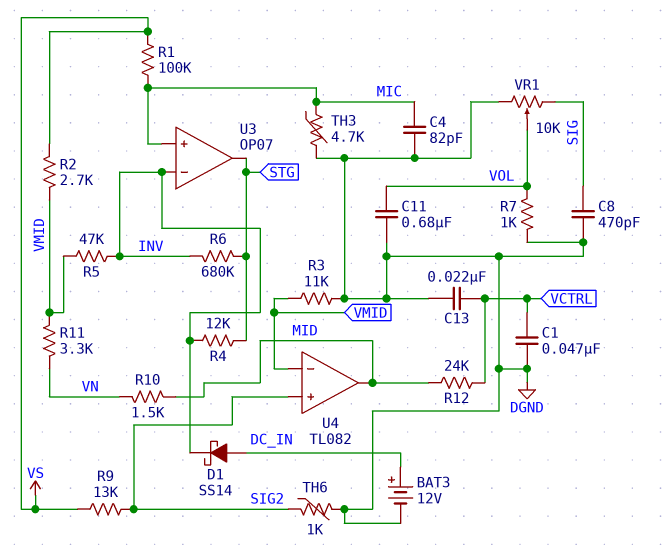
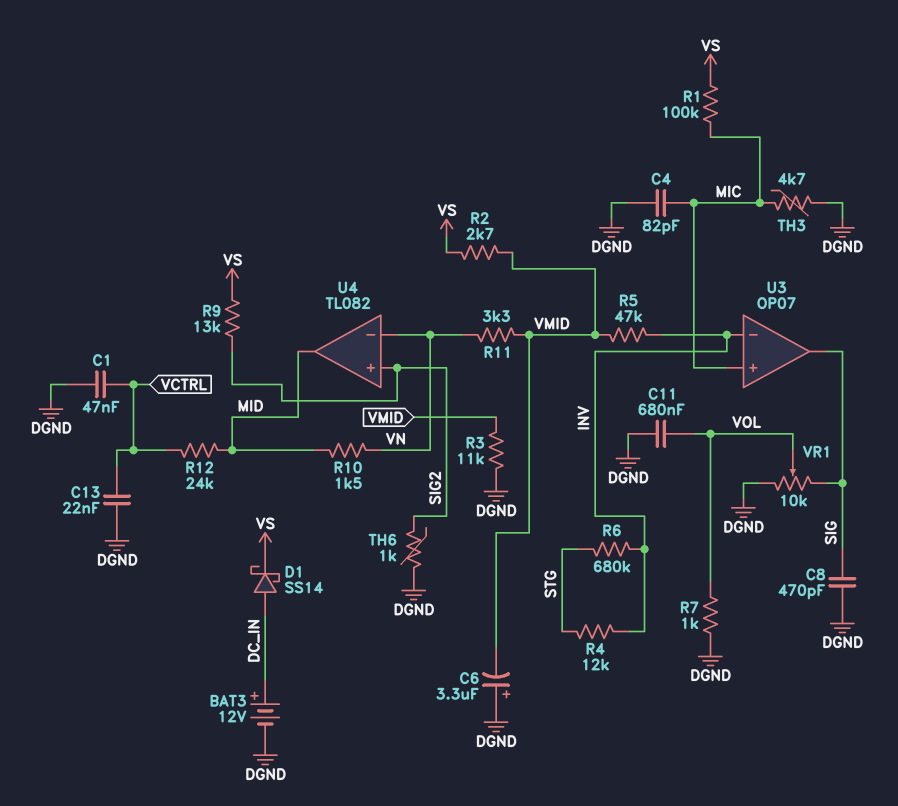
C6: none -> 3.3uF (plus DGND, minus VMID)
D1: schottky SS14 (A DC_IN, K INV) -> schottky SS14 (A DC_IN, K VS)
U3 pin out: STG -> SIG
U4 pin in-: VMID -> VN

